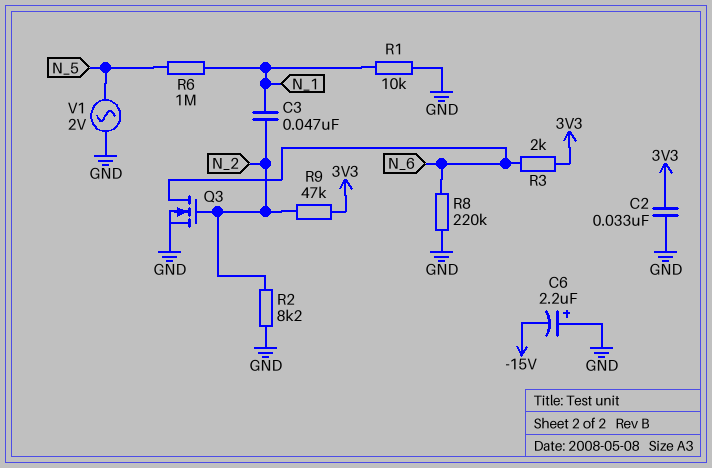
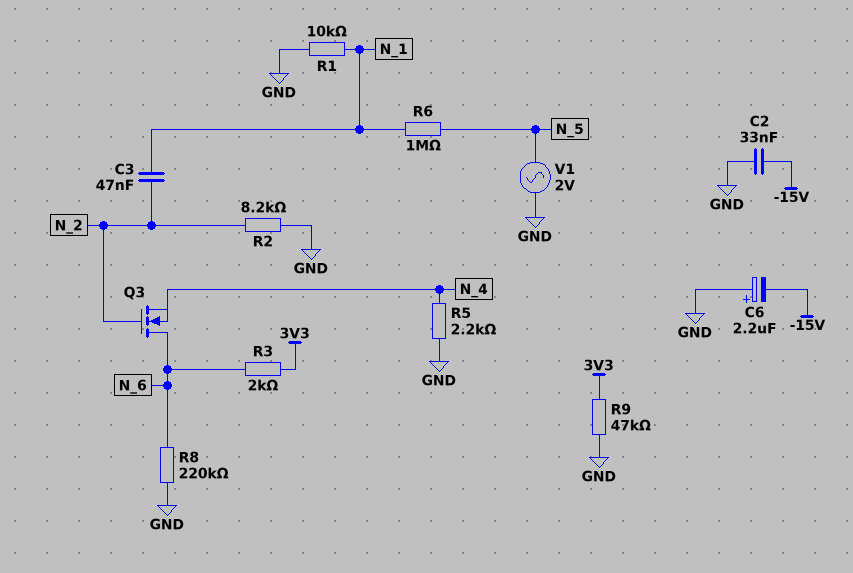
C2: 33nF (3V3, GND) -> 33nF (-15V, GND)
Q3: NMOS (G N_2, D N_6, S GND) -> NMOS (G N_2, D N_6, S N_4)
R5: none -> 2.2k (GND, N_4)
R9: 47k (3V3, N_2) -> 47k (3V3, GND)

